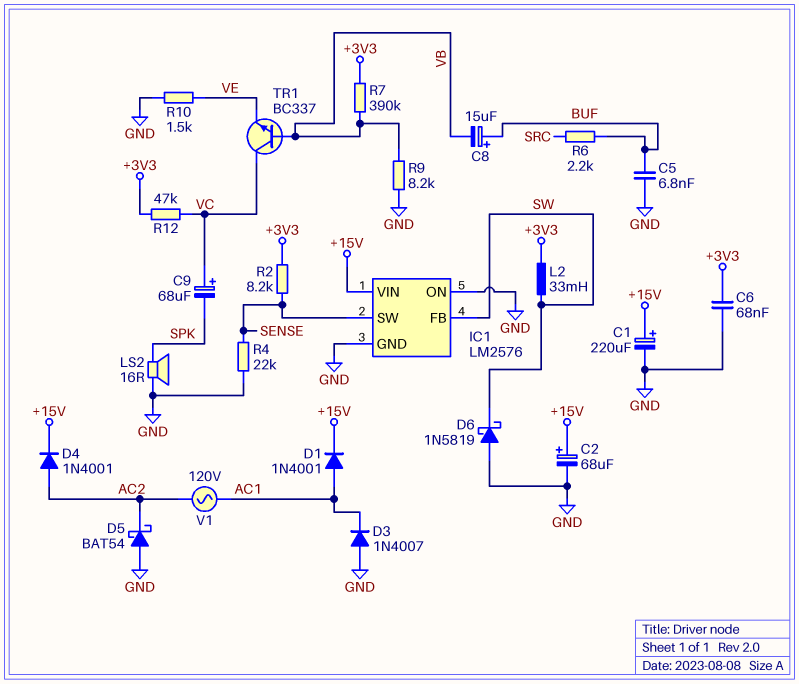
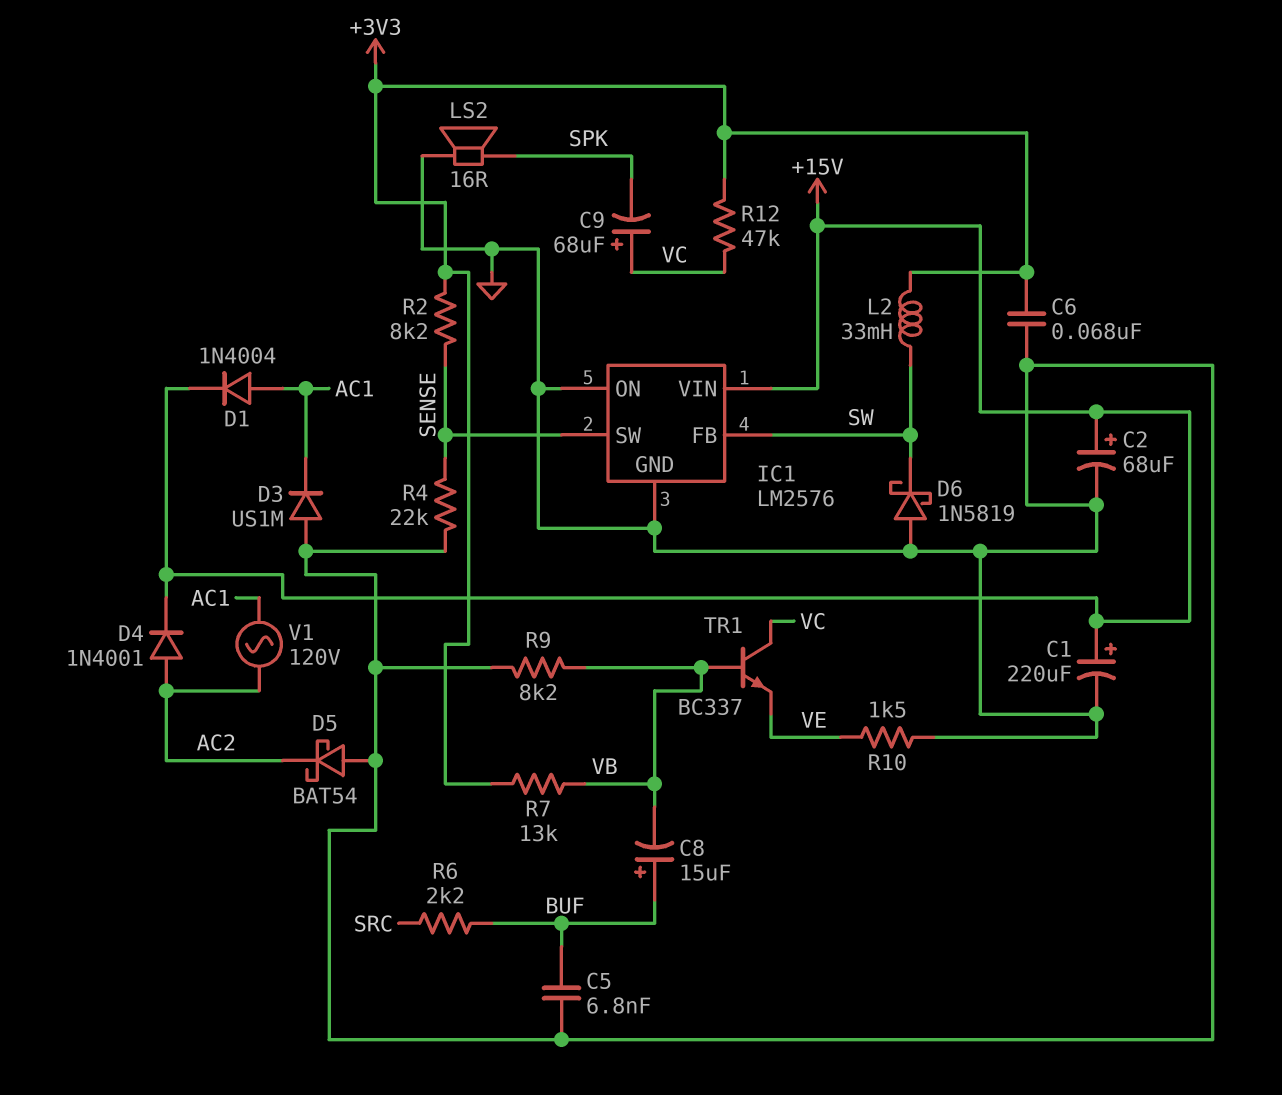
D1: diode 1N4001 (A AC1, K +15V) -> diode 1N4004 (A AC1, K +15V)
D3: diode 1N4007 (A GND, K AC1) -> diode US1M (A GND, K AC1)
R7: 390k (+3V3, VB) -> 13k (+3V3, VB)

